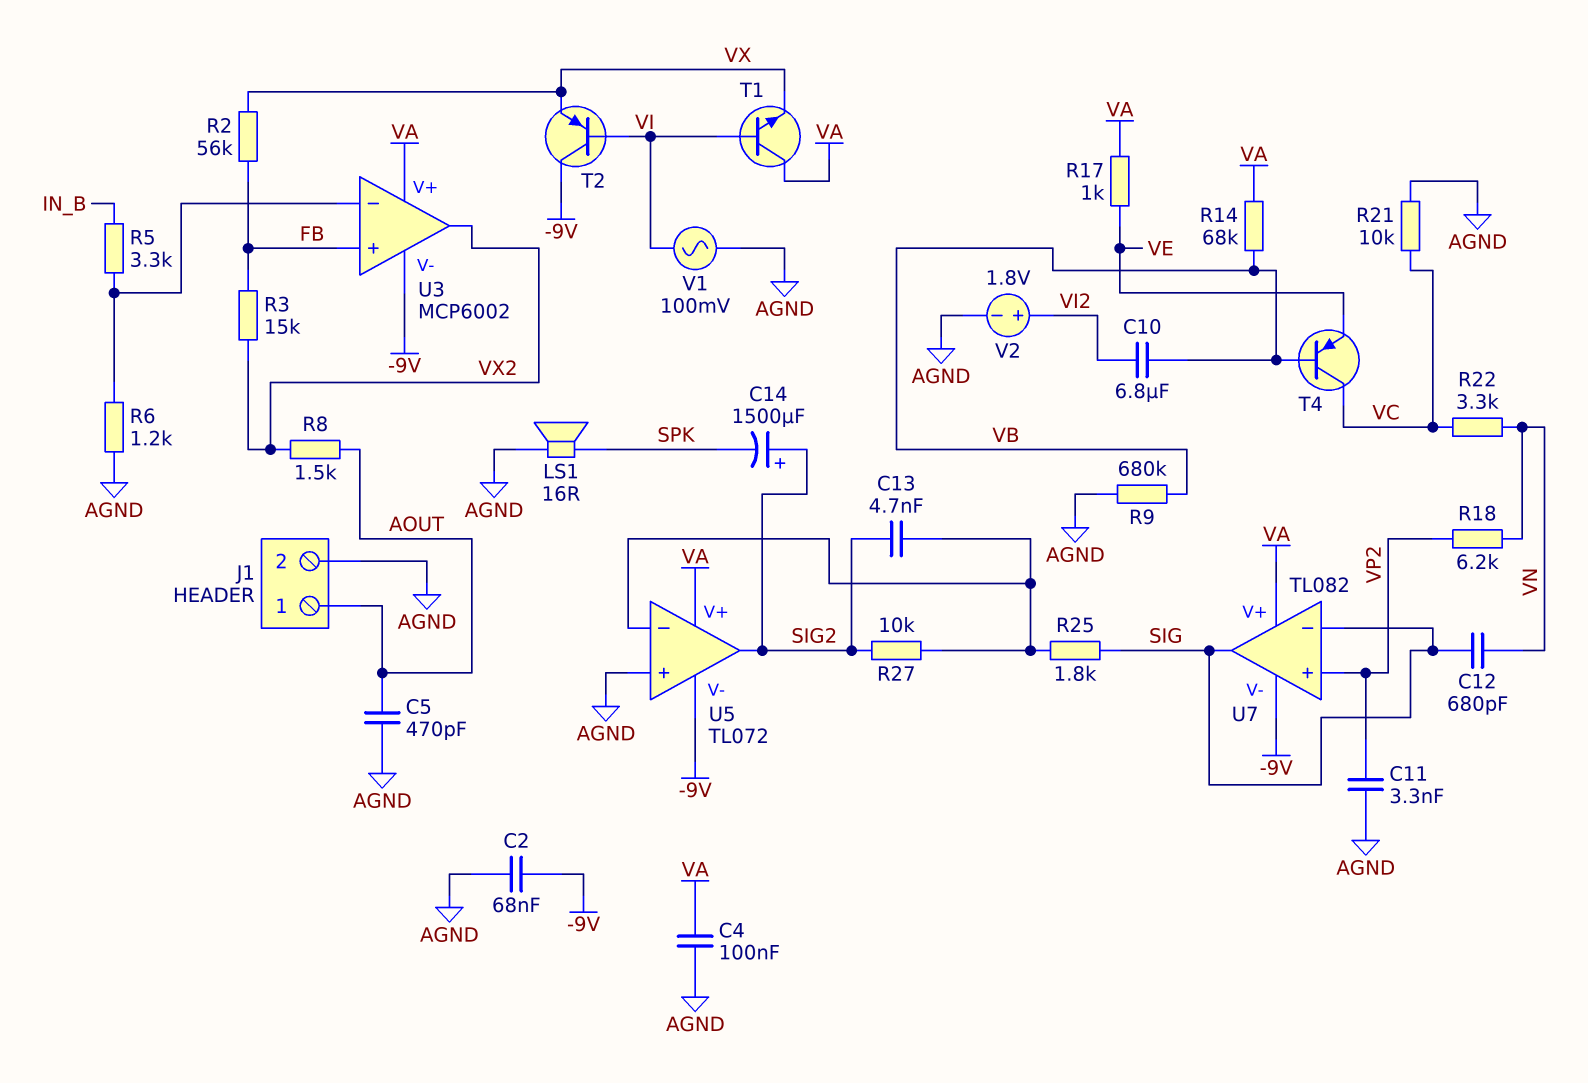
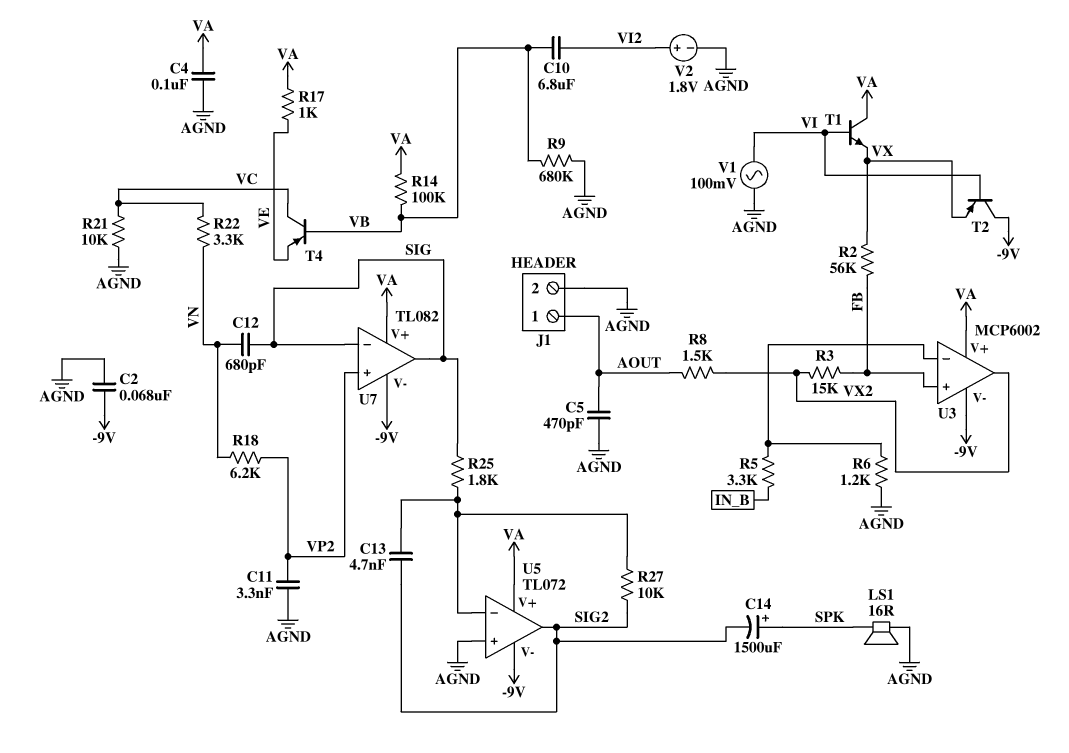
C14: 1500uF (plus SIG2, minus SPK) -> 1500uF (plus SPK, minus SIG2)
R14: 68k (VA, VB) -> 100k (VA, VB)

